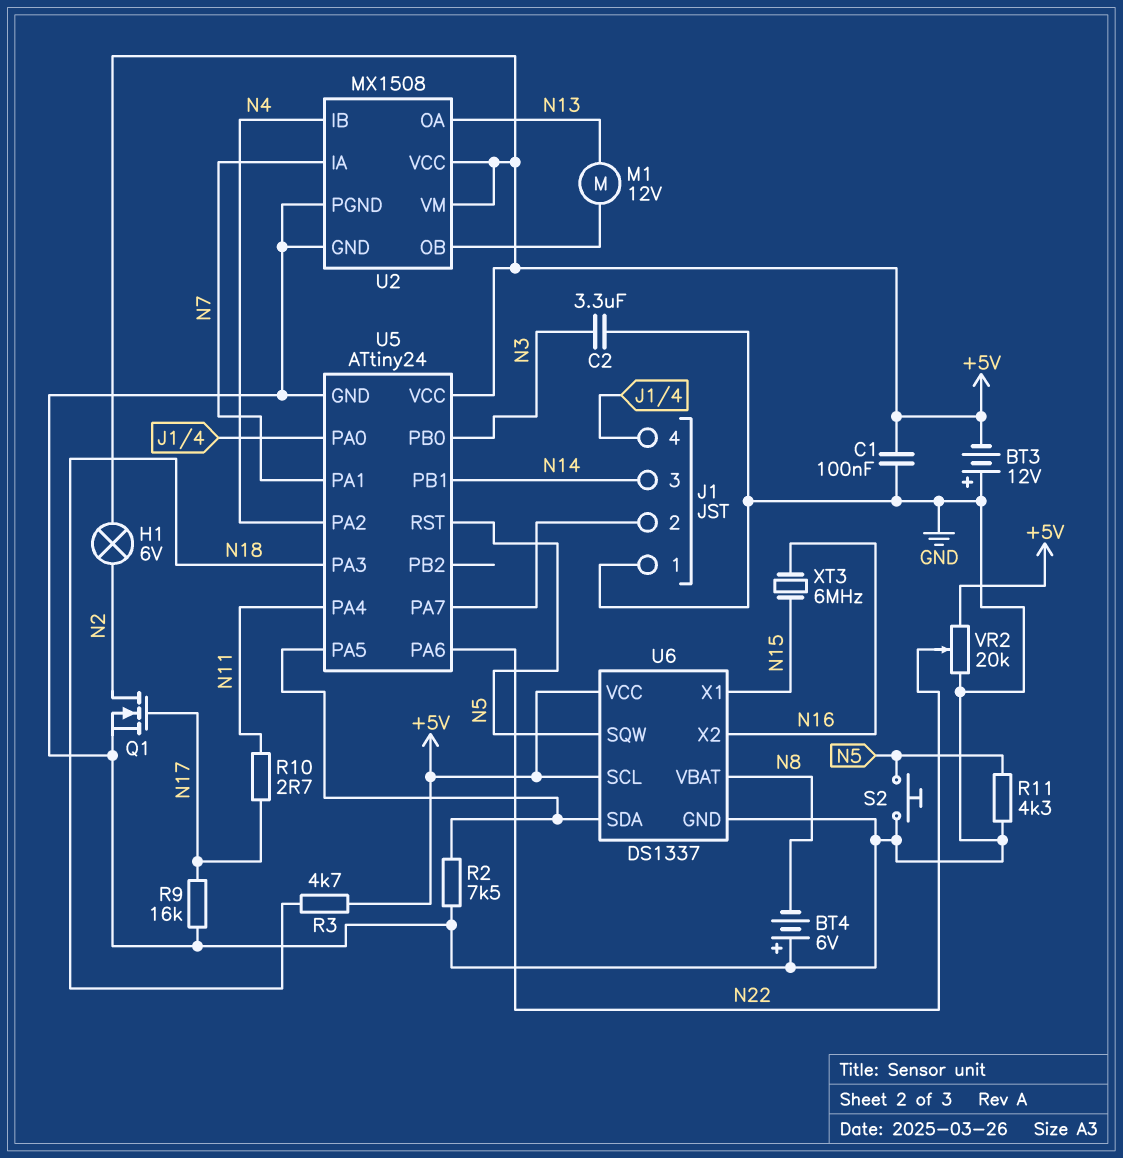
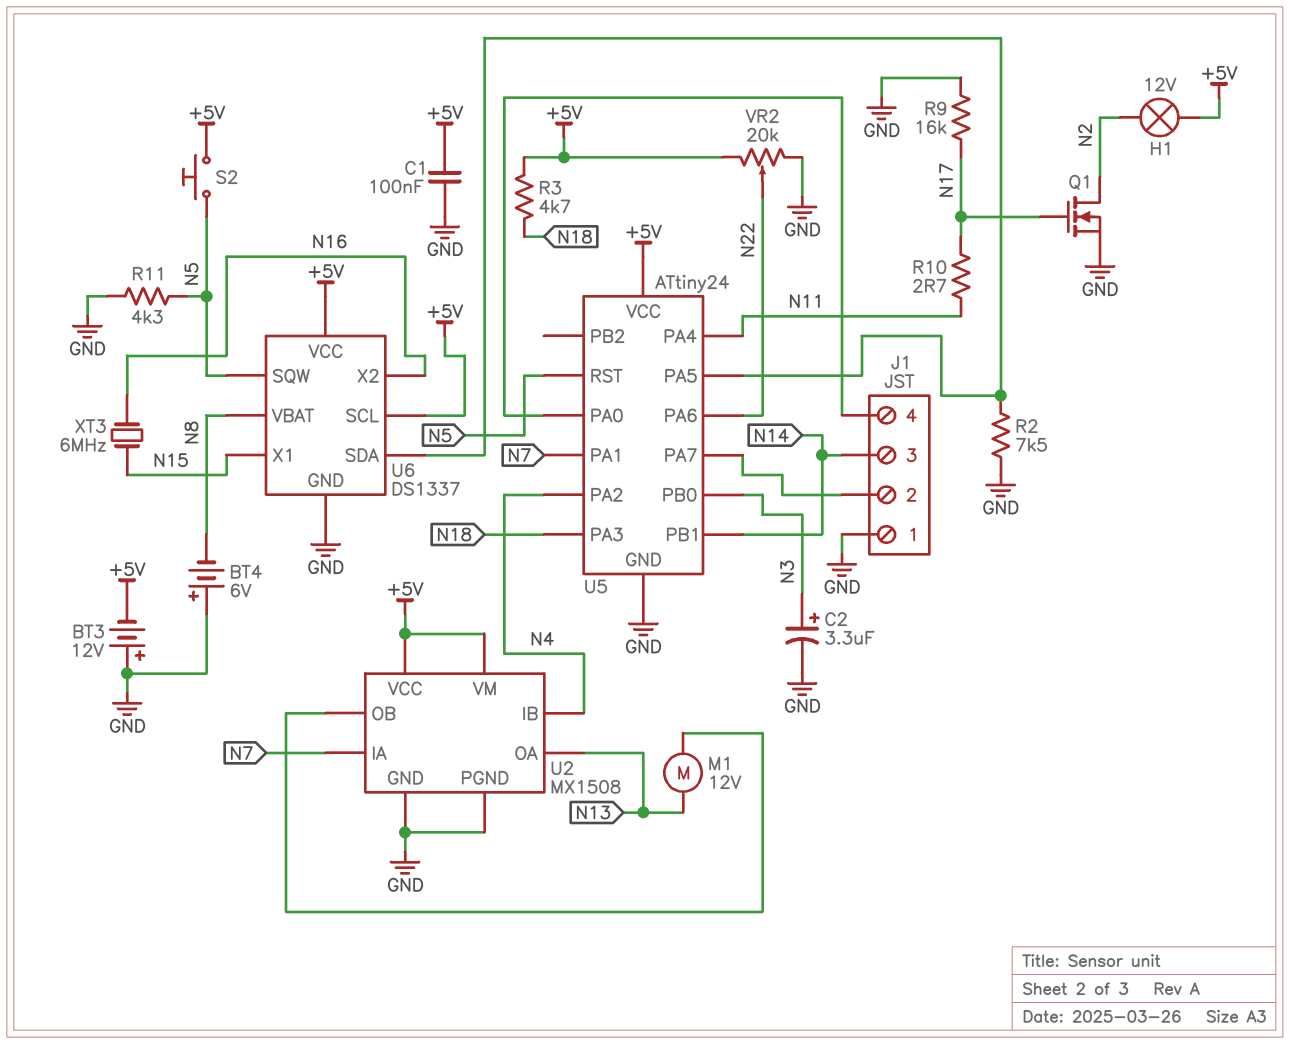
C2: 3.3uF (GND, N3) -> 3.3uF (plus N3, minus GND)
H1: lamp 6V (+5V, N2) -> lamp 12V (+5V, N2)
S2: button (GND, N5) -> button (+5V, N5)

